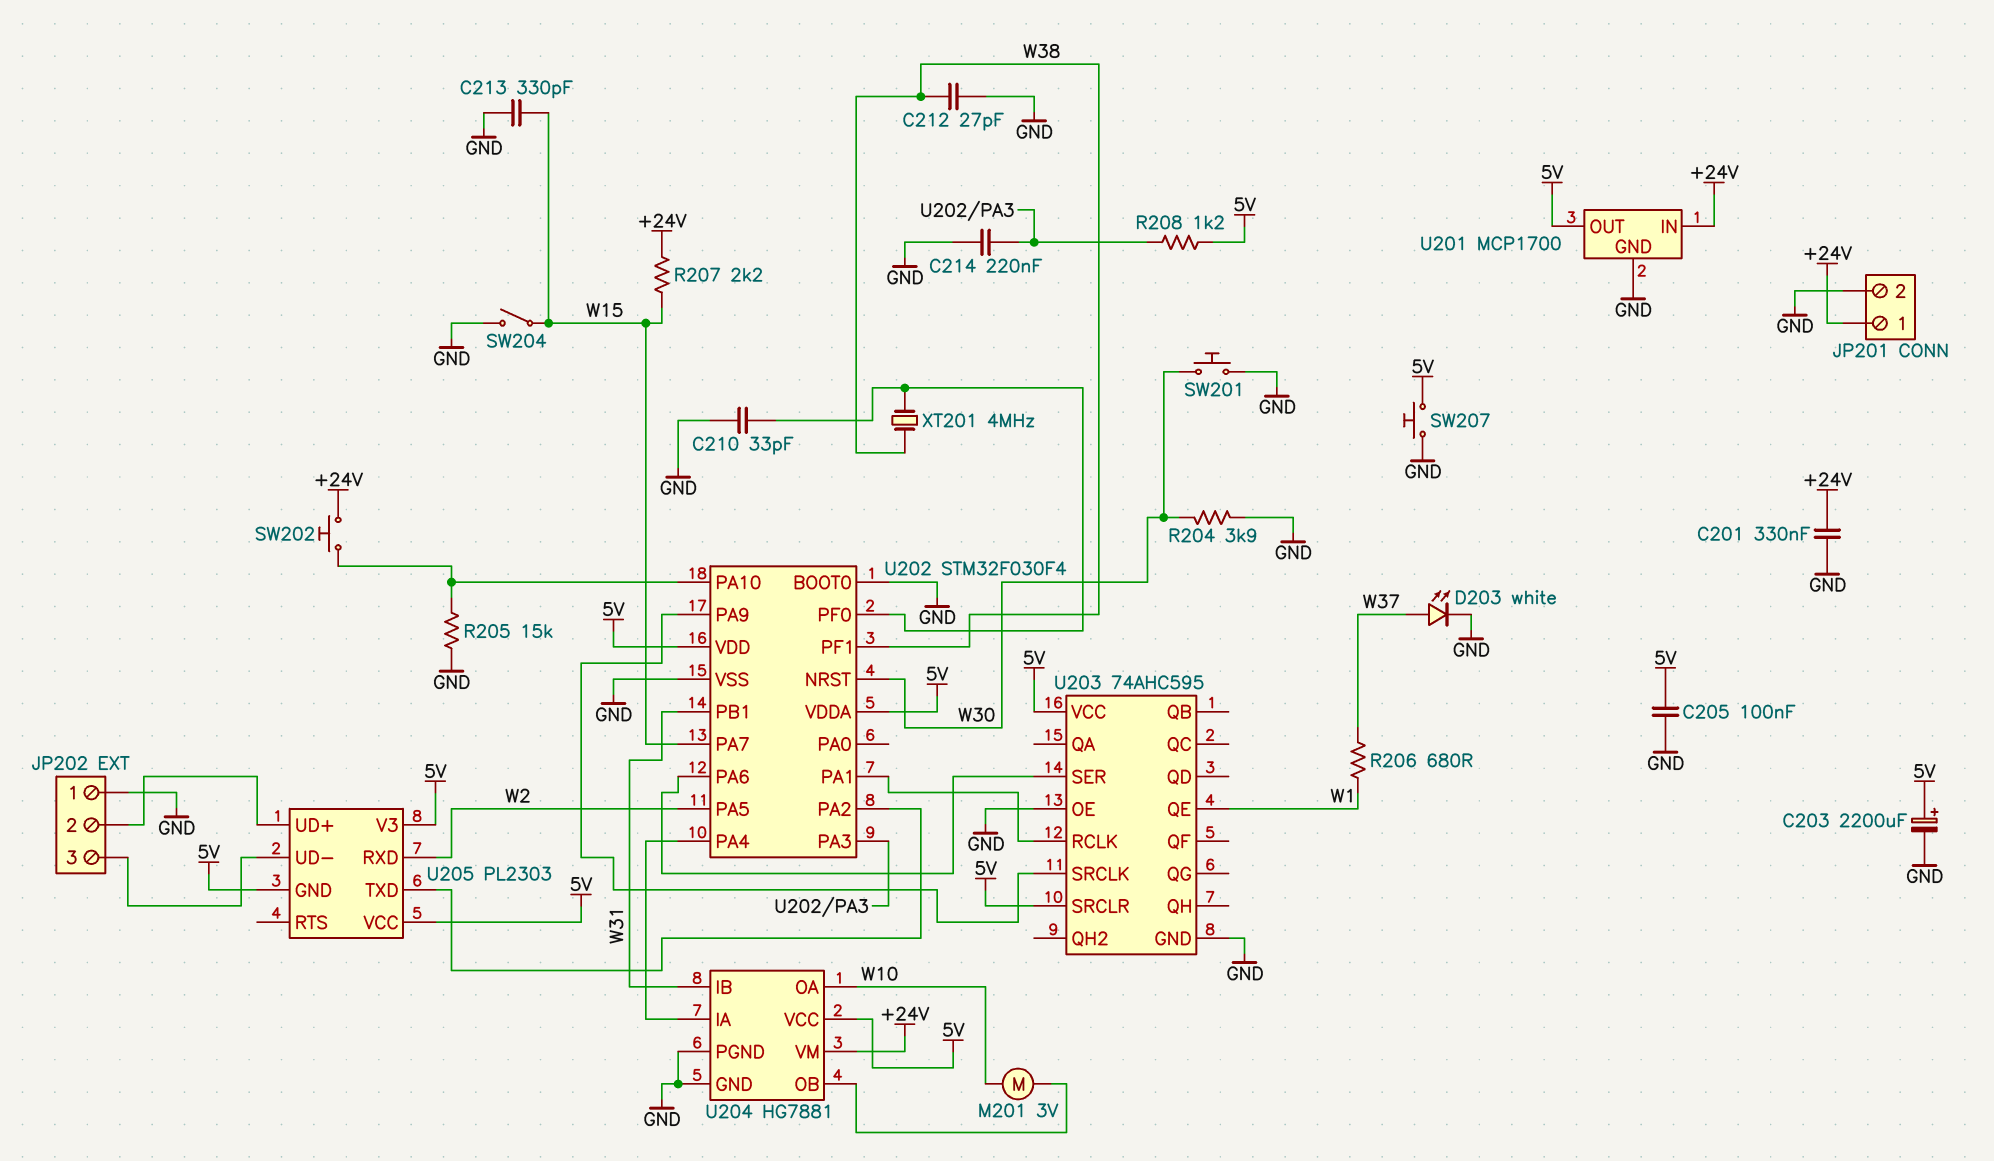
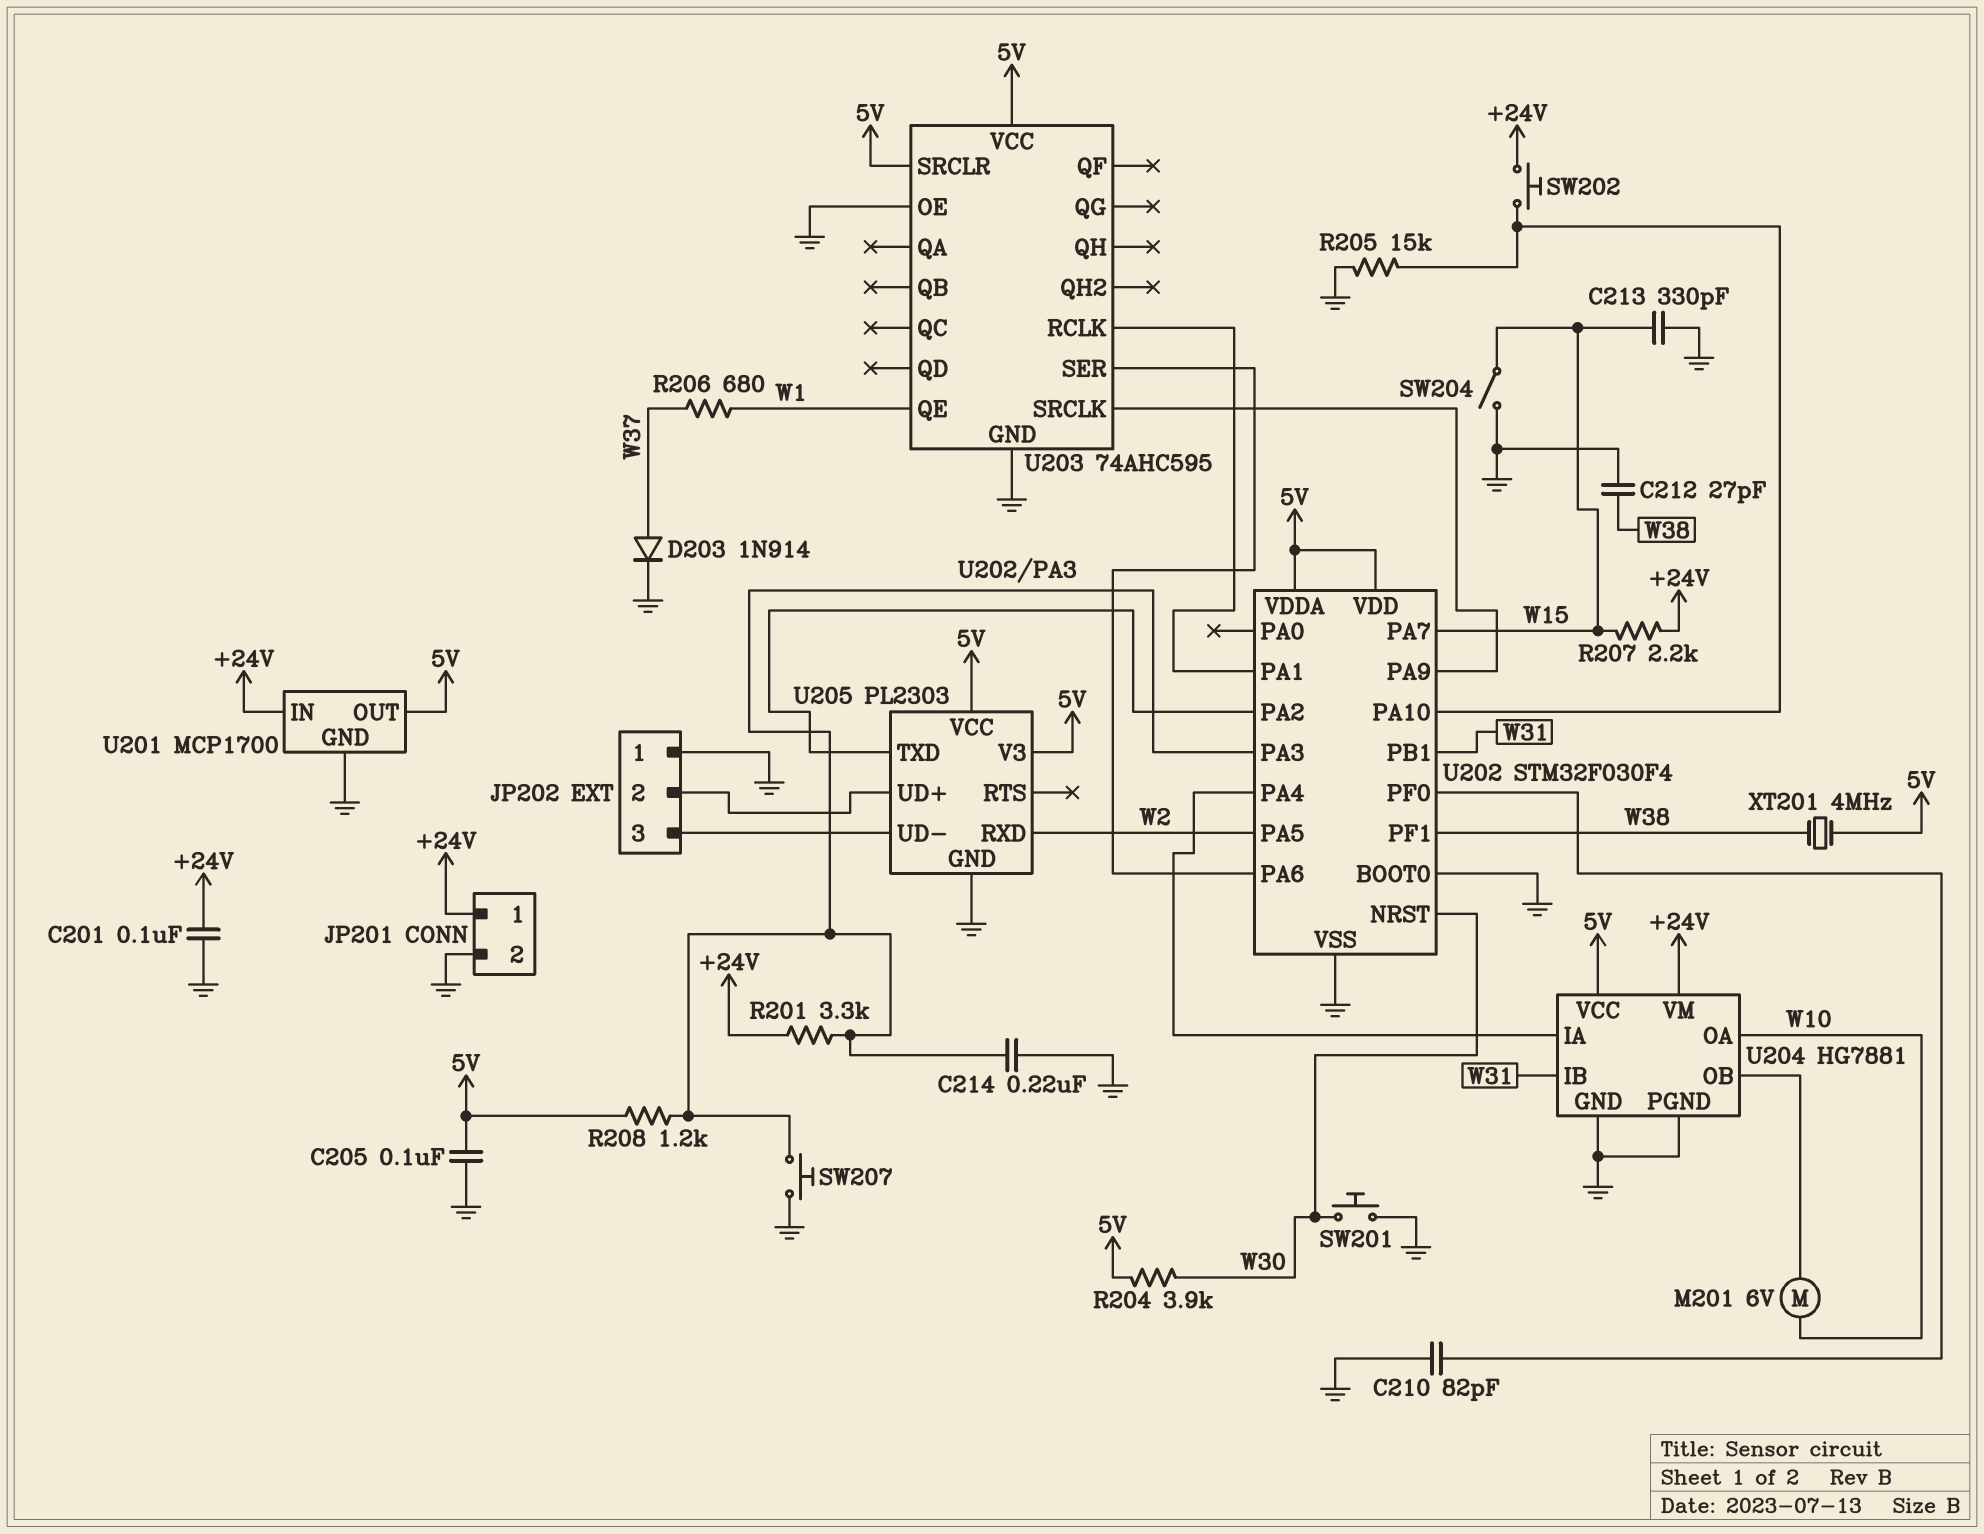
C201: 330nF (+24V, GND) -> 100nF (+24V, GND)
C203: 2200uF (plus 5V, minus GND) -> none
C210: 33pF (GND, U202/PF0) -> 82pF (GND, U202/PF0)
D203: LED white (A W37, K GND) -> diode 1N914 (A W37, K GND)
M201: motor 3V (U204/OB, W10) -> motor 6V (U204/OB, W10)
R201: none -> 3.3k (+24V, U202/PA3)
R204: 3.9k (GND, W30) -> 3.9k (5V, W30)
SW207: button (5V, GND) -> button (GND, U202/PA3)
U205 pin GND: 5V -> GND
XT201: 4MHz (U202/PF0, W38) -> 4MHz (5V, W38)

